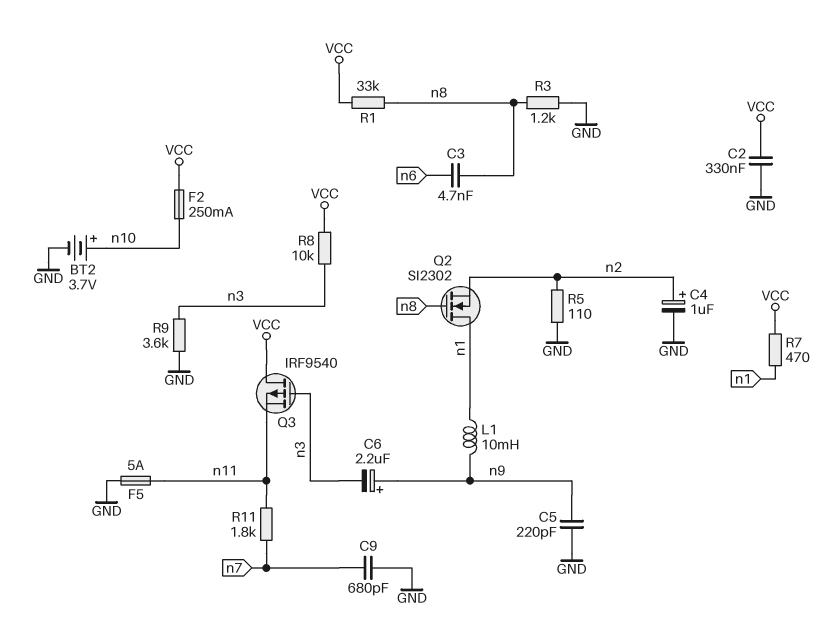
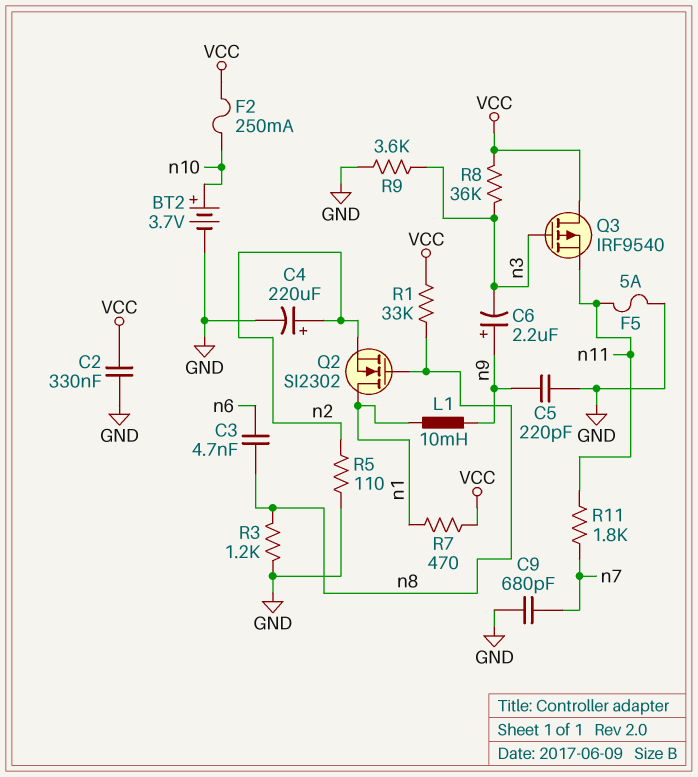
C4: 1uF (plus n2, minus GND) -> 220uF (plus n2, minus GND)
R8: 10k (VCC, n3) -> 36k (VCC, n3)

